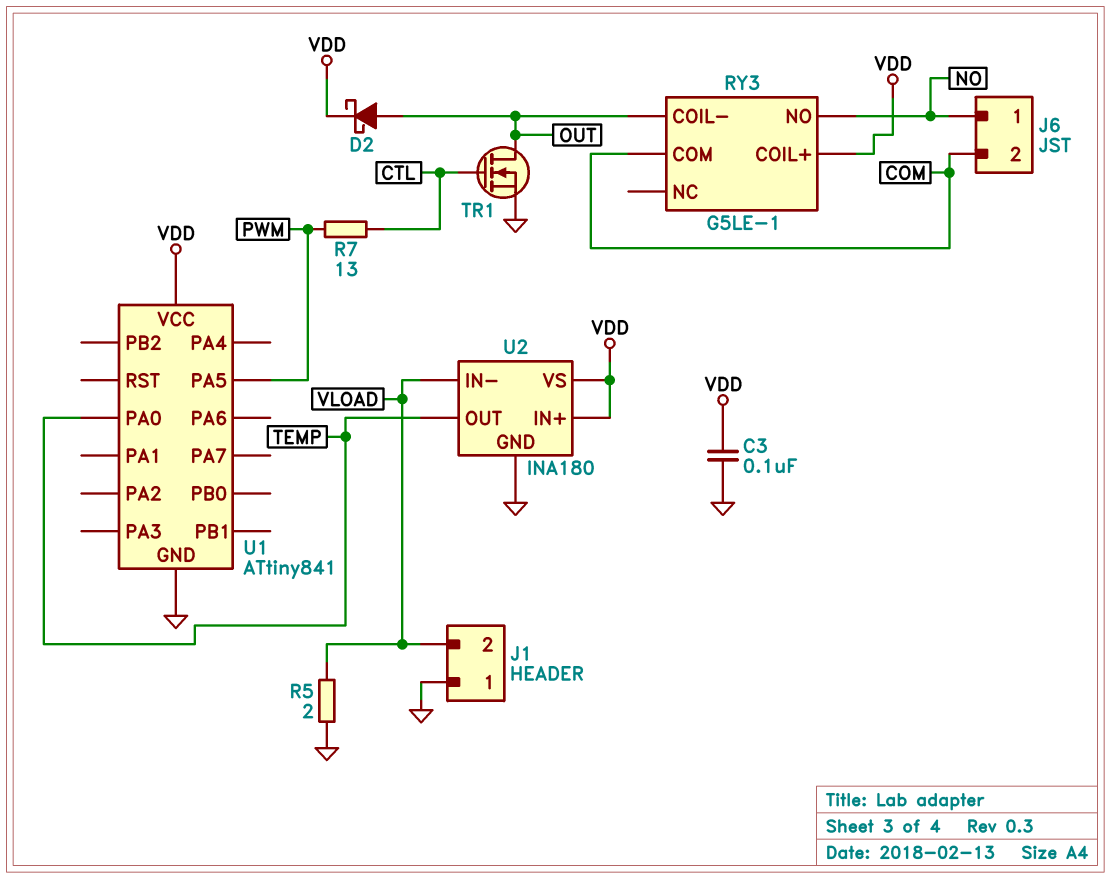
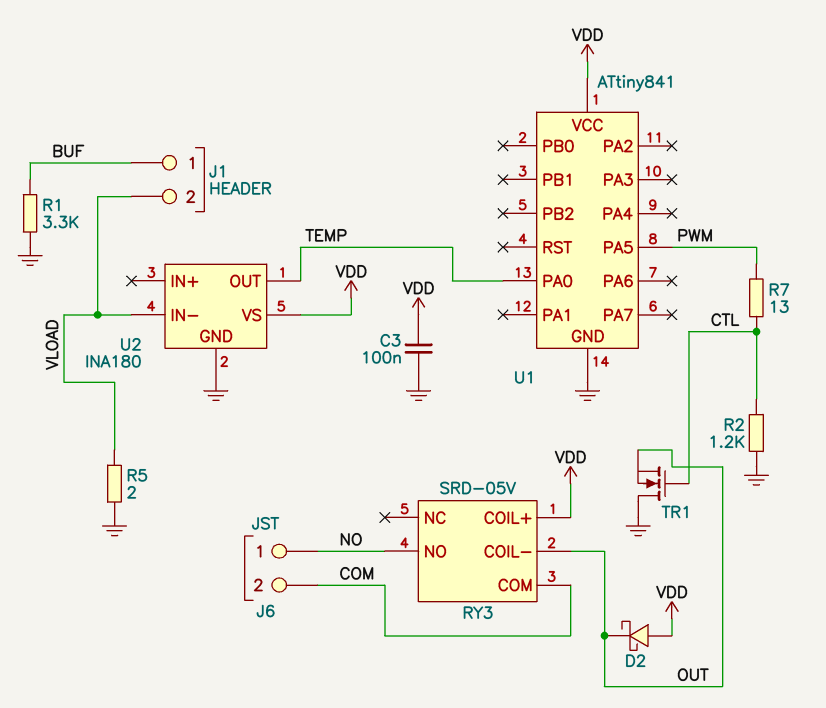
D2: schottky (A OUT, K VDD) -> schottky (A VDD, K OUT)
J1 pin 1: GND -> BUF
R1: none -> 3.3k (BUF, GND)
R2: none -> 1.2k (CTL, GND)
RY3: G5LE-1 -> SRD-05V
TR1: NMOS (G CTL, D OUT, S GND) -> NMOS (G CTL, D GND, S OUT)
U2 pin IN+: VDD -> none

